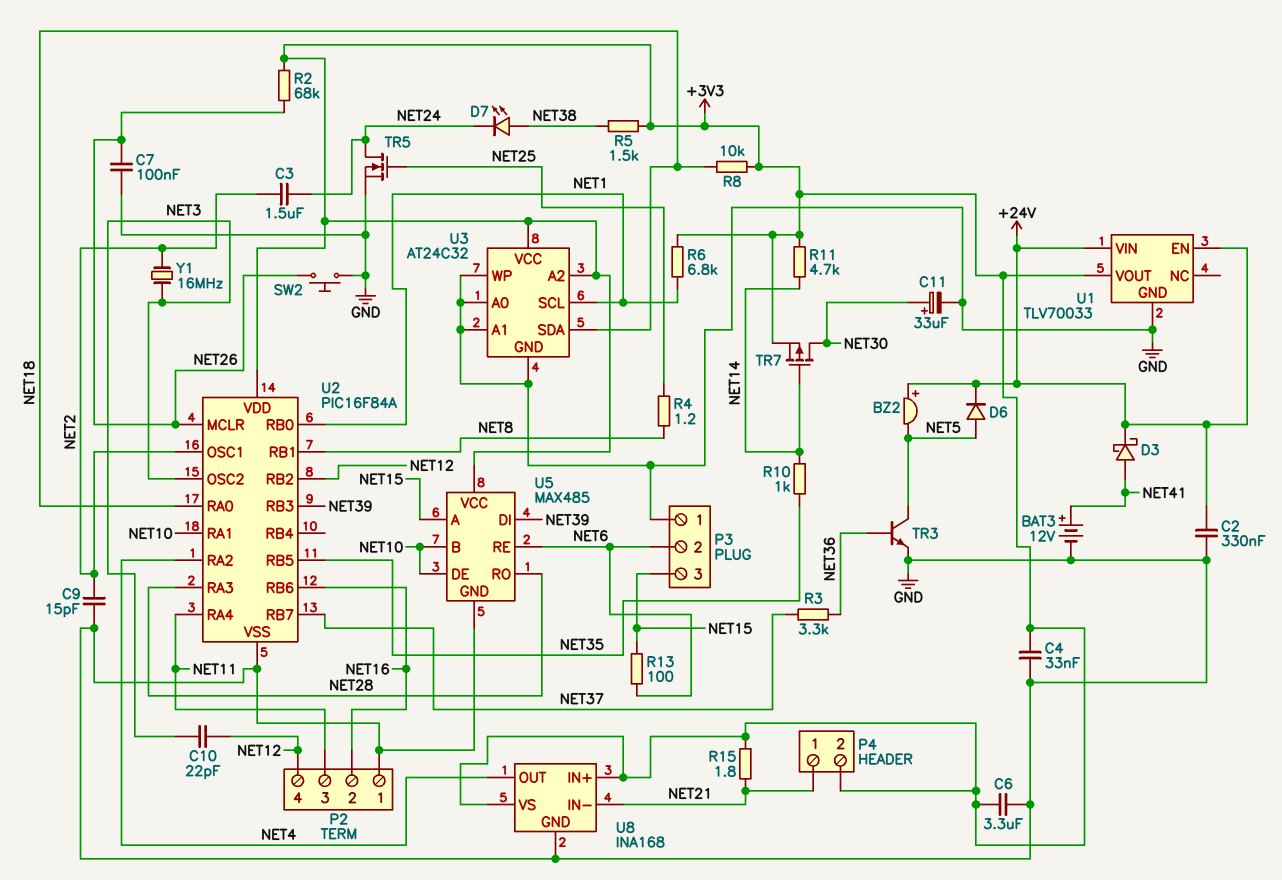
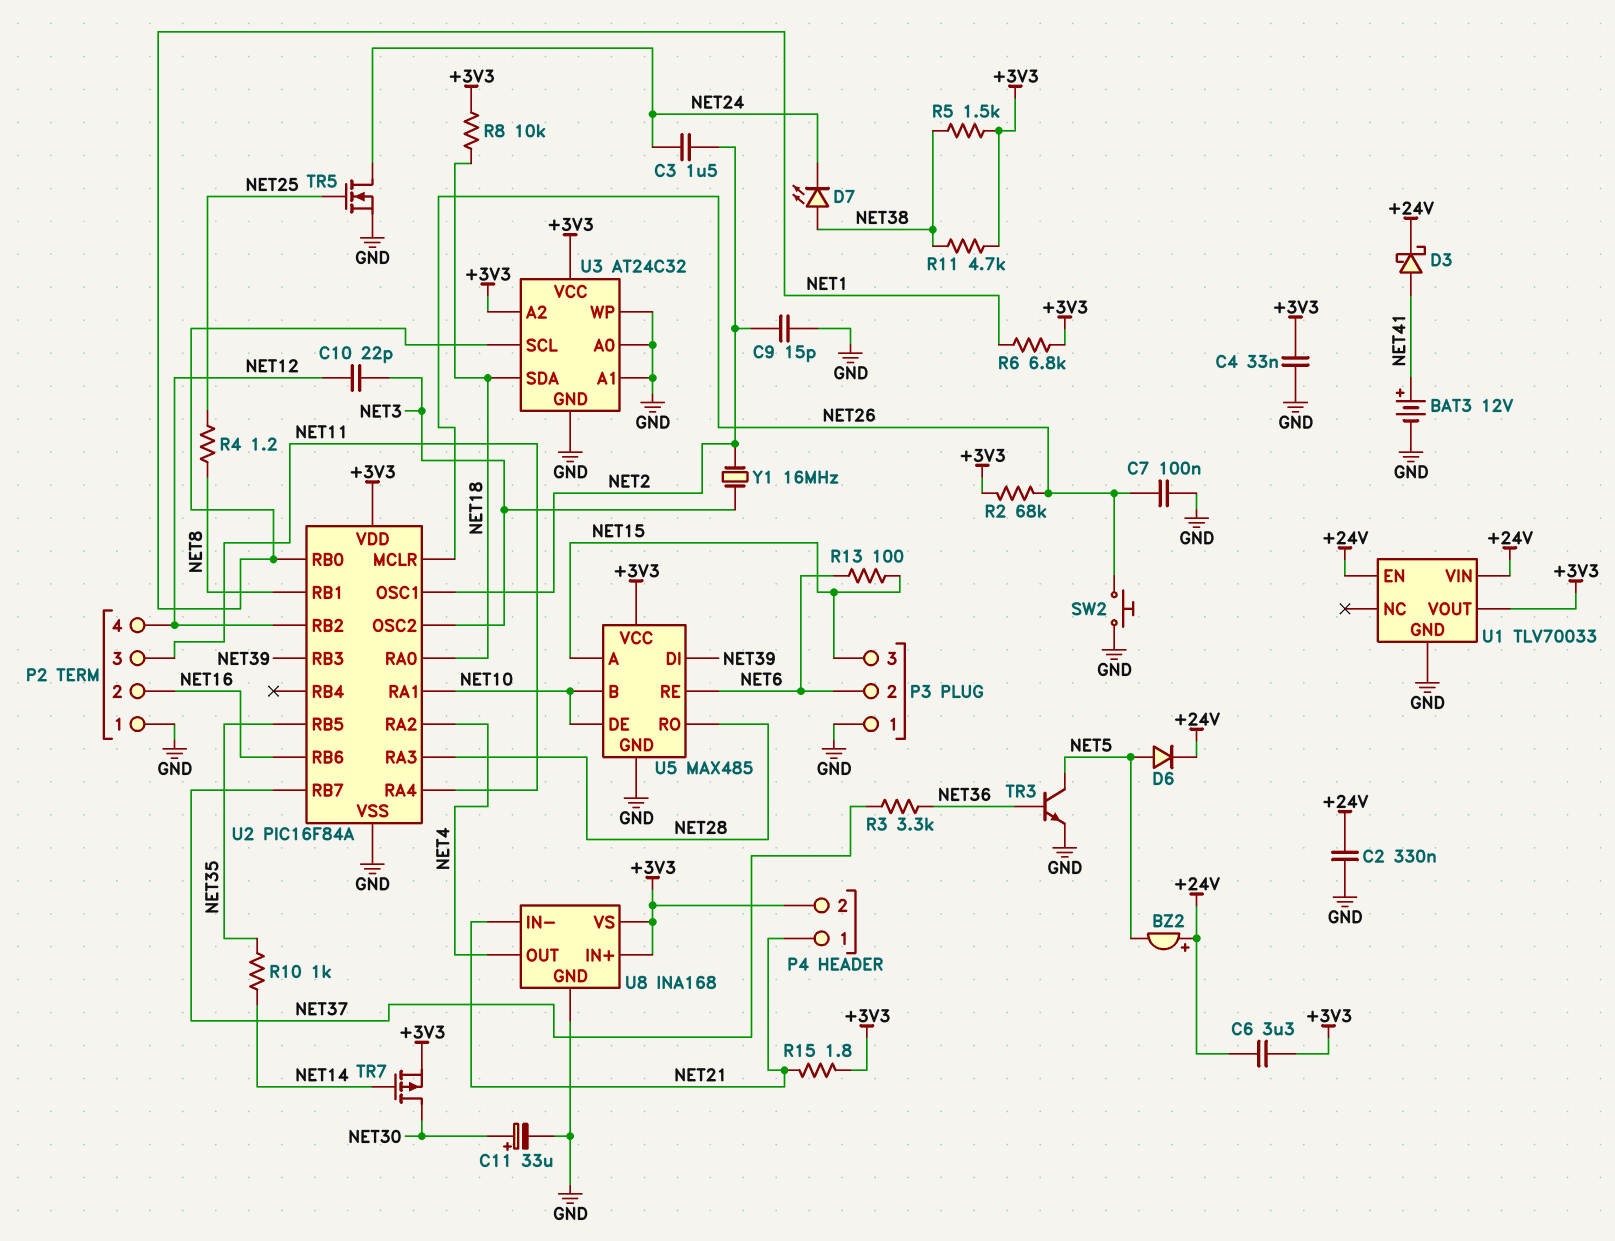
C6: 3.3uF (+3V3, GND) -> 3.3uF (+3V3, +24V)
R11: 4.7k (+3V3, NET14) -> 4.7k (+3V3, NET38)

